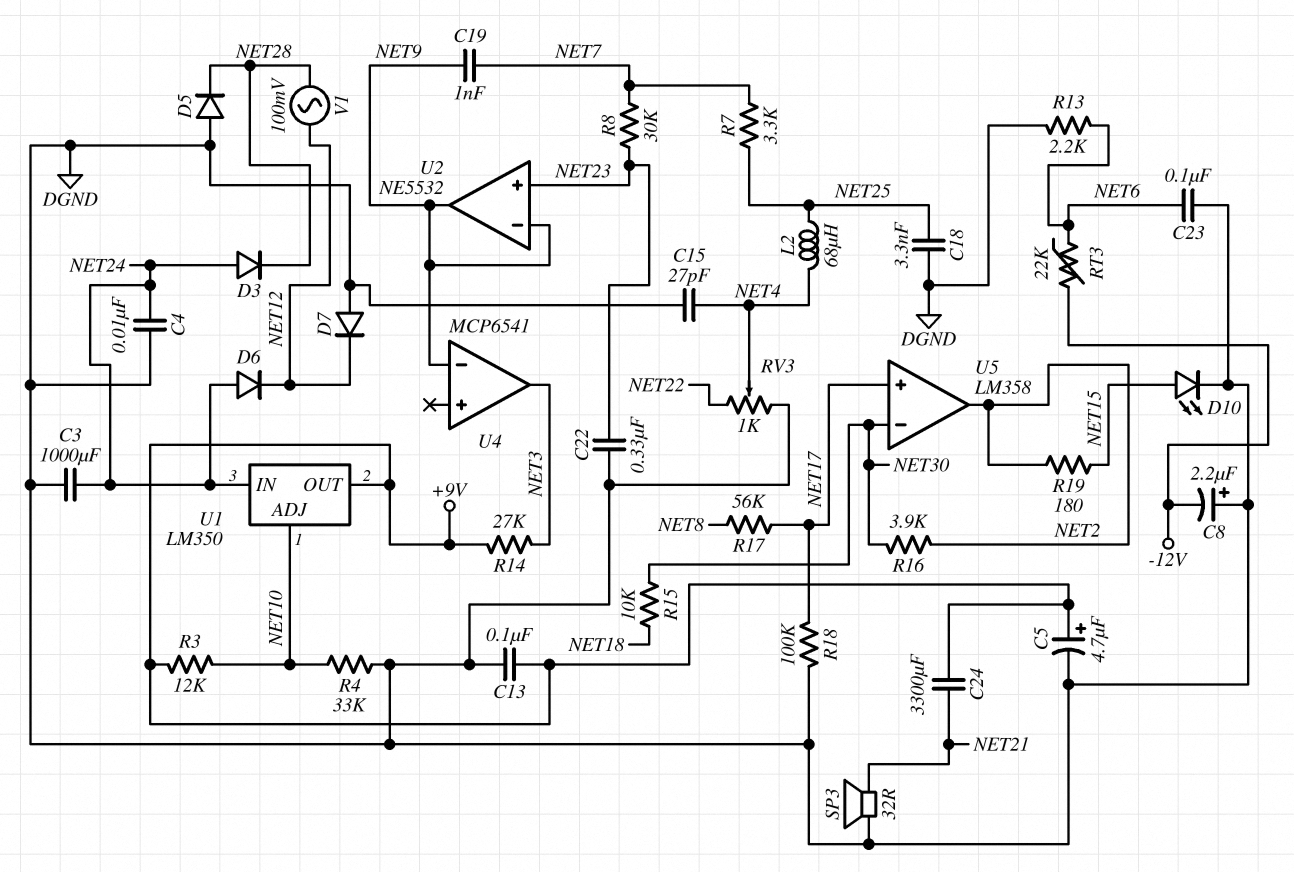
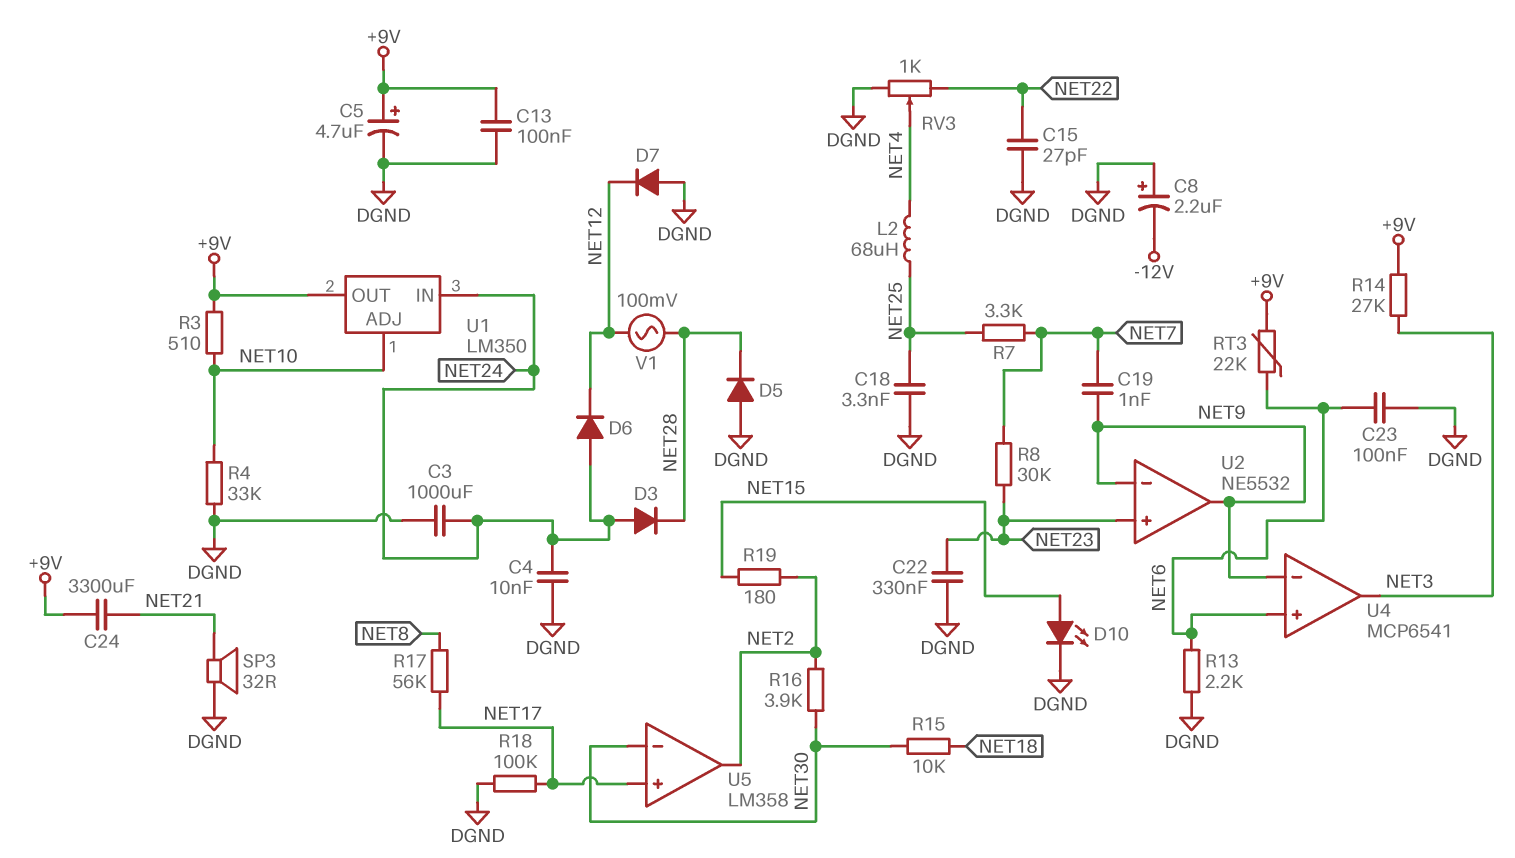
C15: 27pF (DGND, NET4) -> 27pF (DGND, NET22)
R3: 12k (+9V, NET10) -> 510 (+9V, NET10)
RT3: 22k (-12V, NET6) -> 22k (+9V, NET6)
U4 pin in+: none -> NET6

